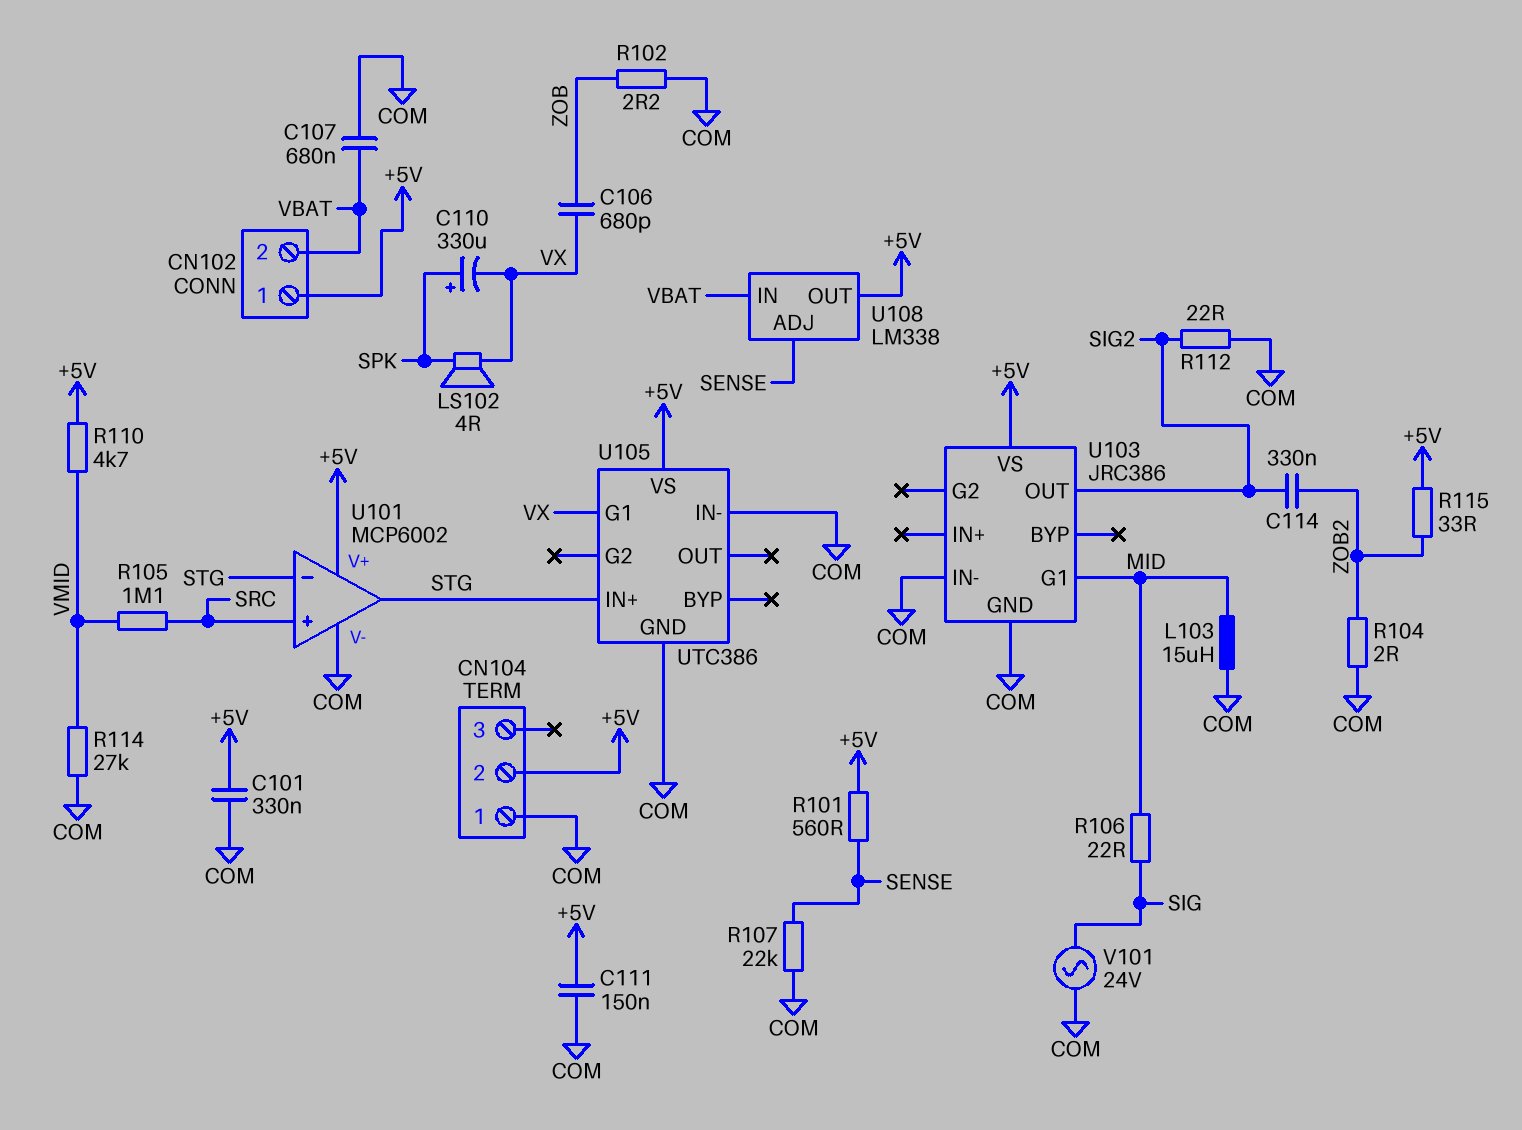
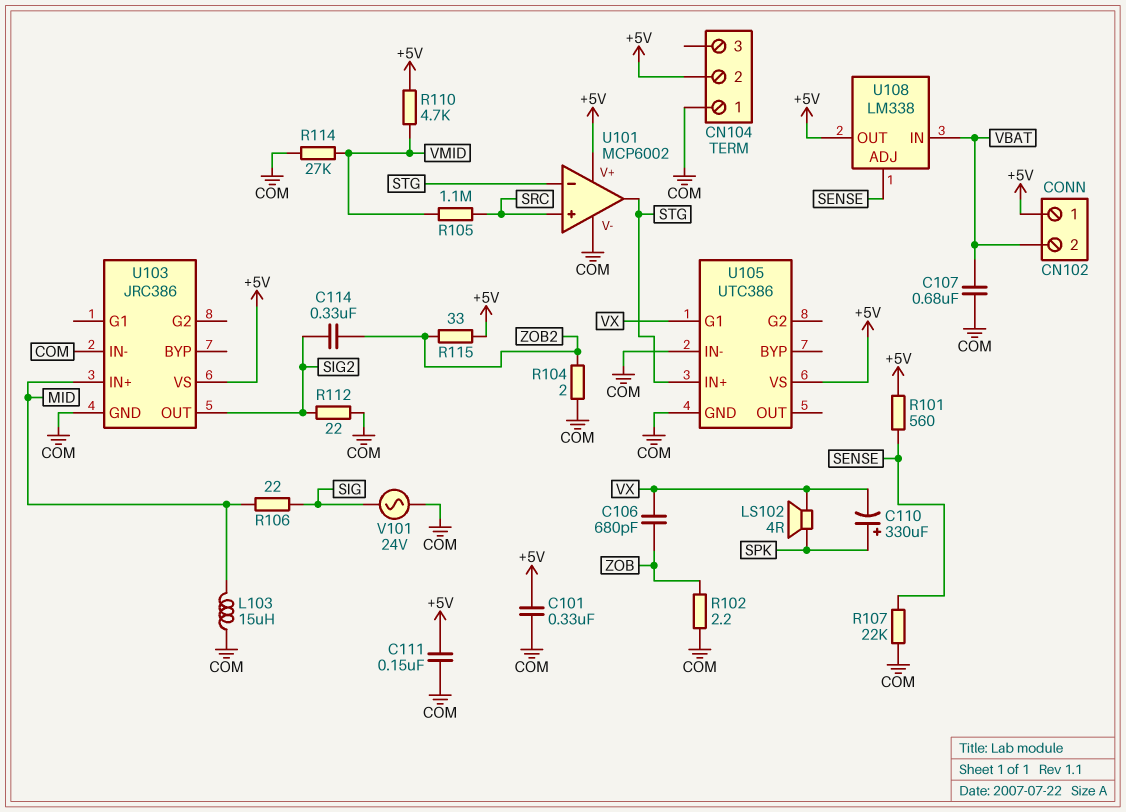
U103 pin G1: MID -> none
U103 pin IN+: none -> MID

